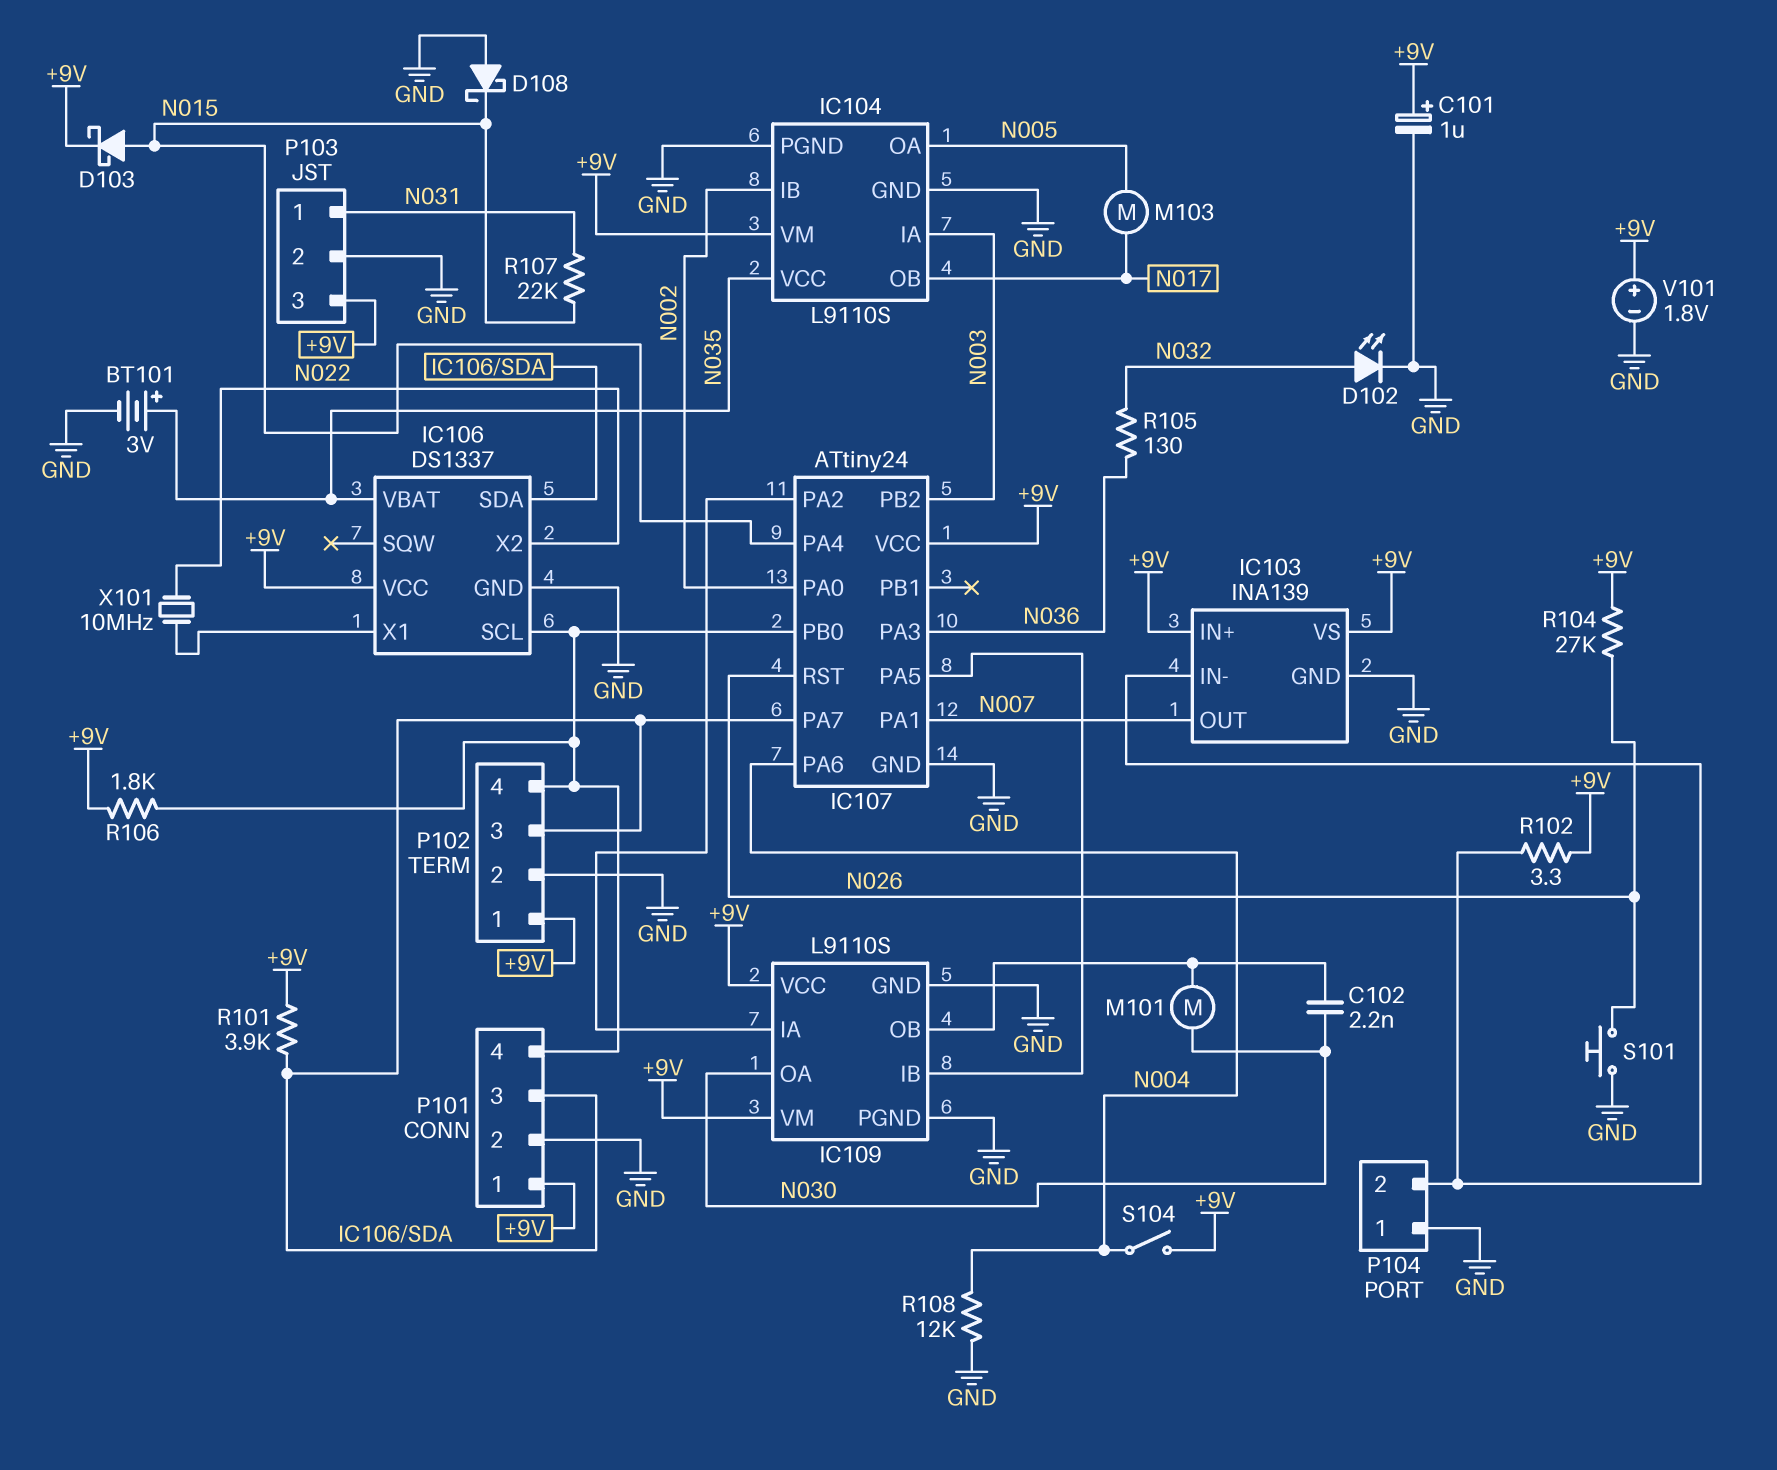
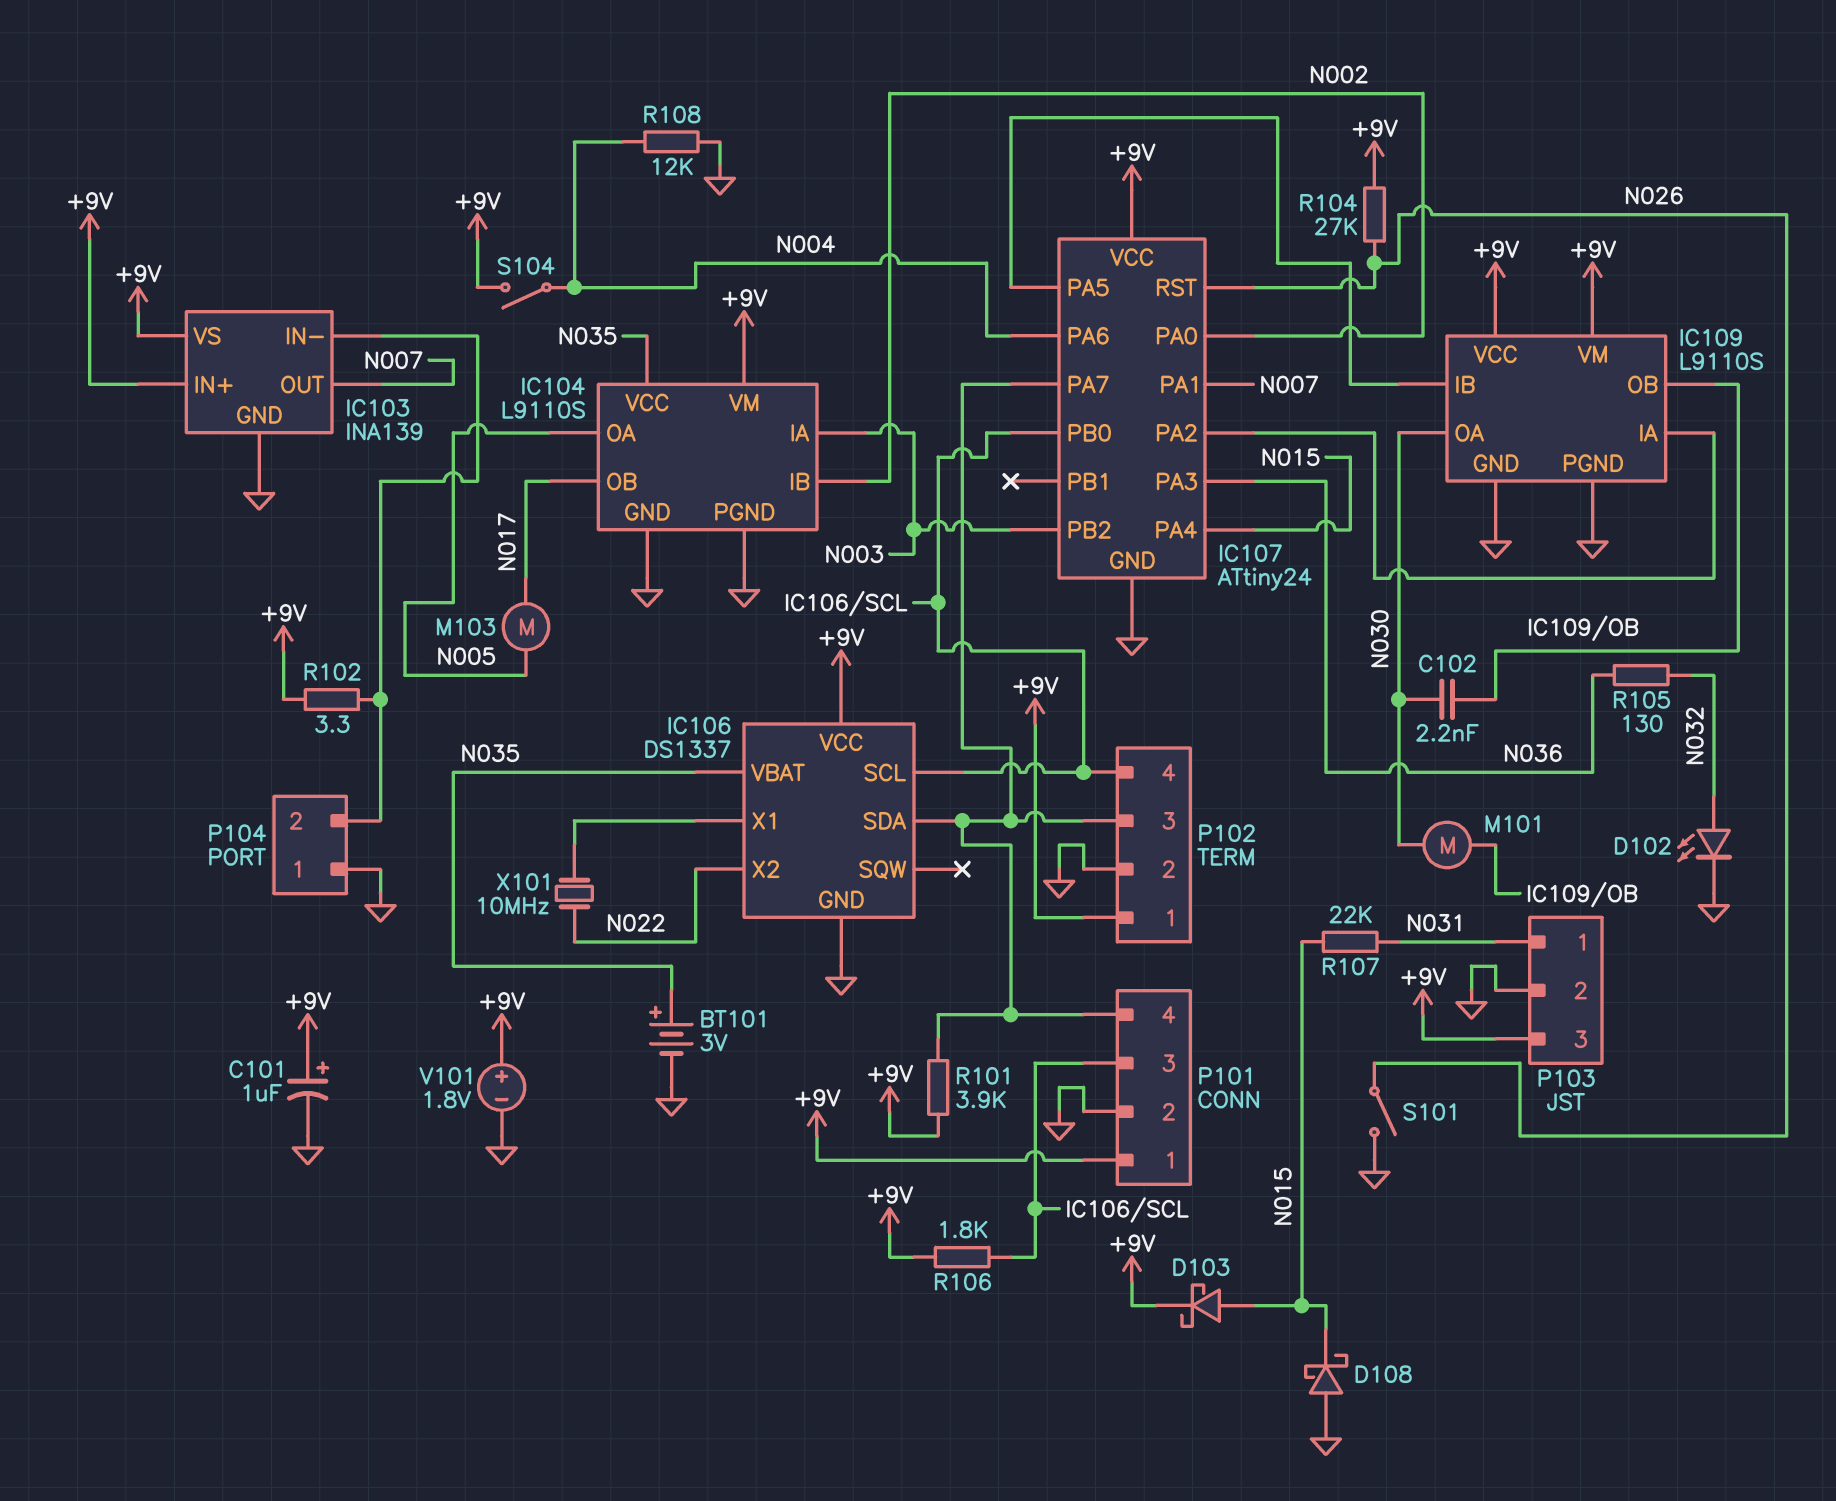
P101 pin 3: IC106/SDA -> IC106/SCL
P101 pin 4: IC106/SCL -> IC106/SDA
S101: button (GND, N026) -> switch (GND, N026)

